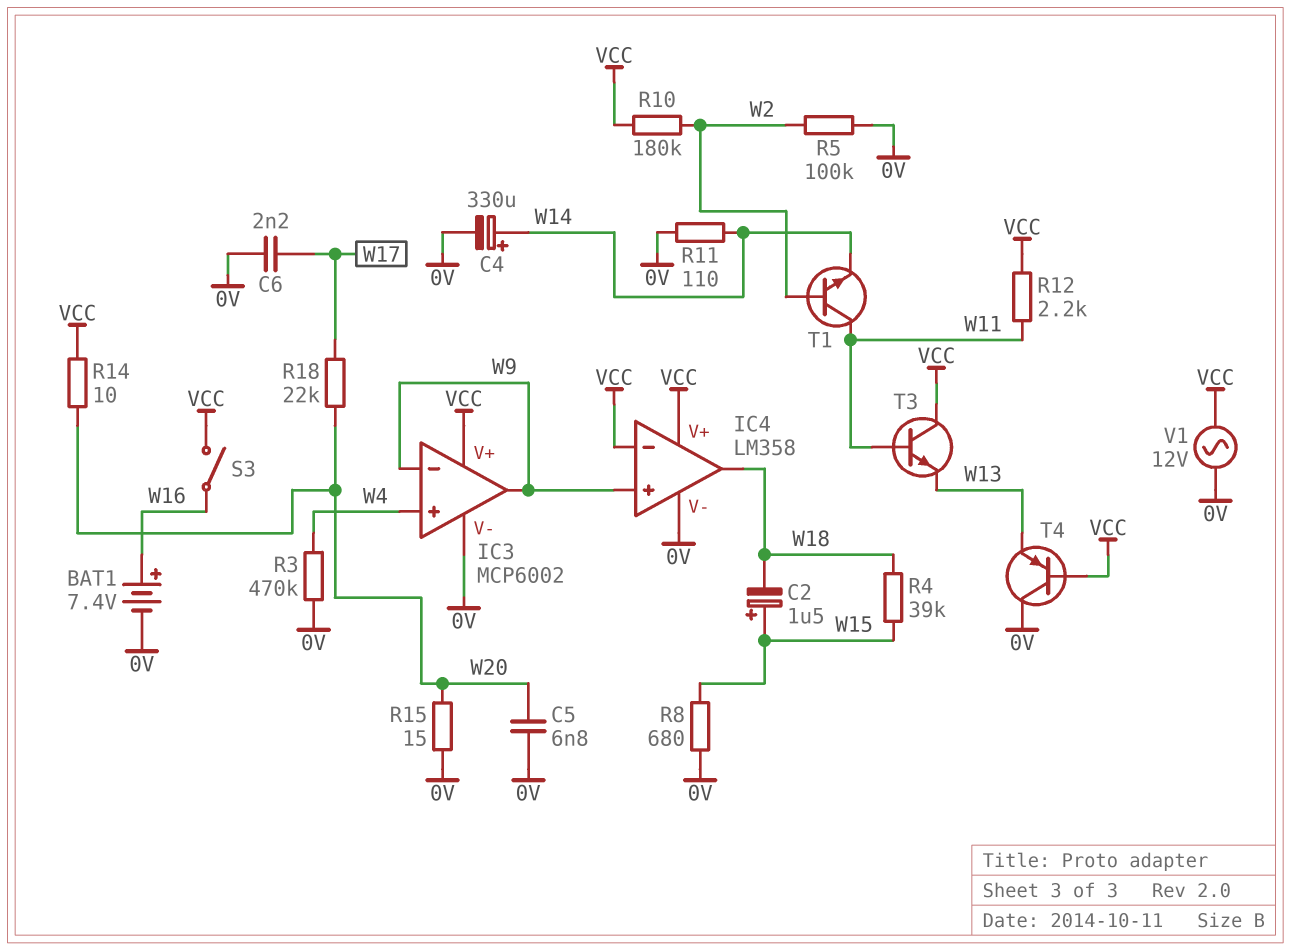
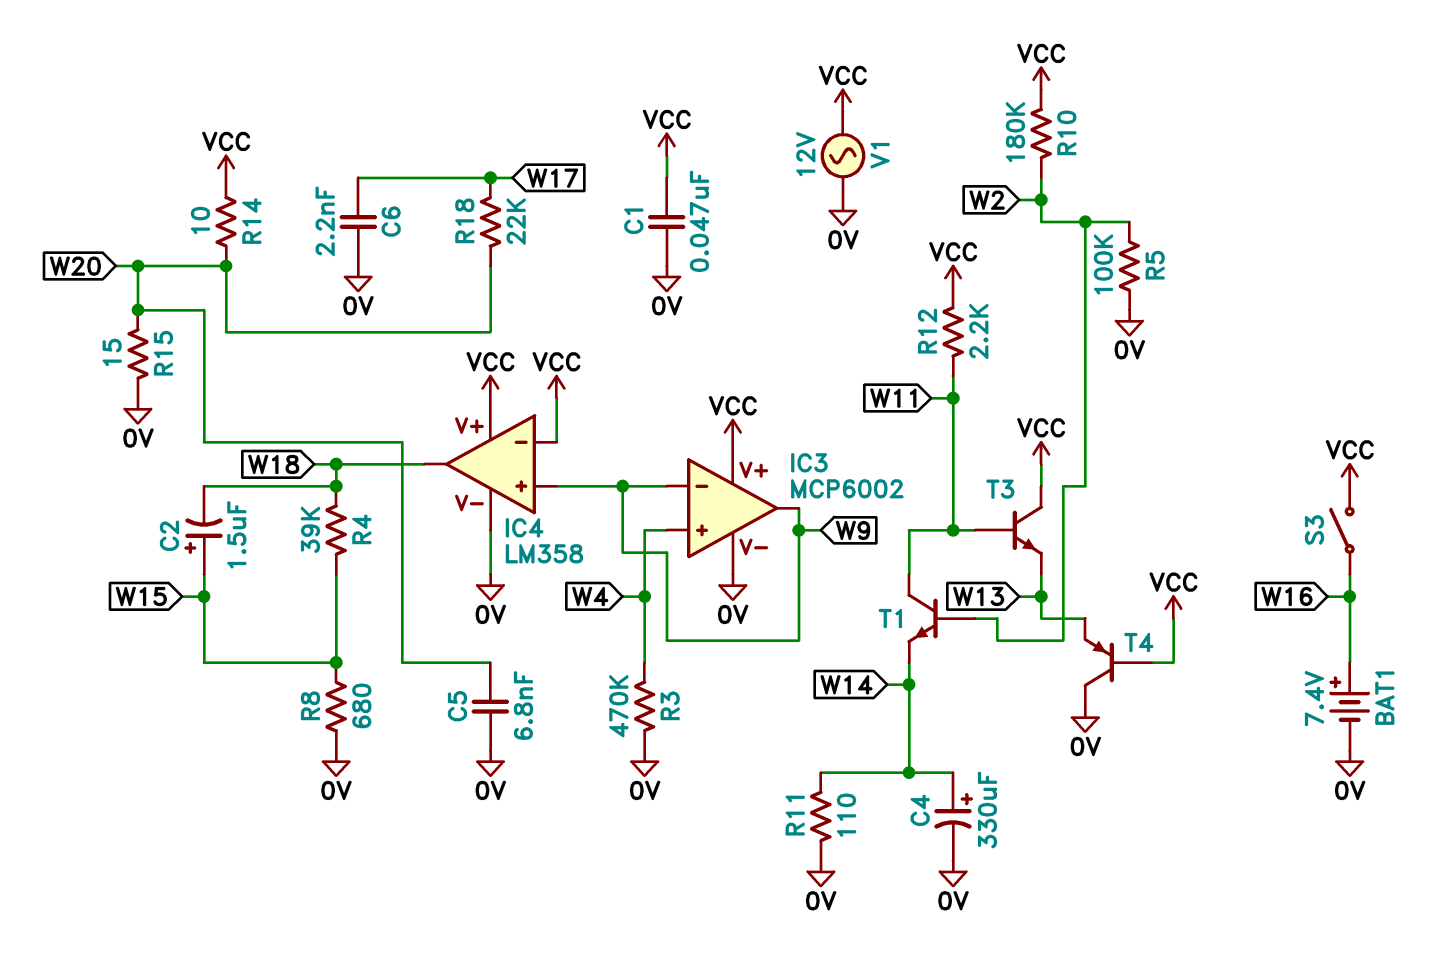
C1: none -> 47nF (0V, VCC)

